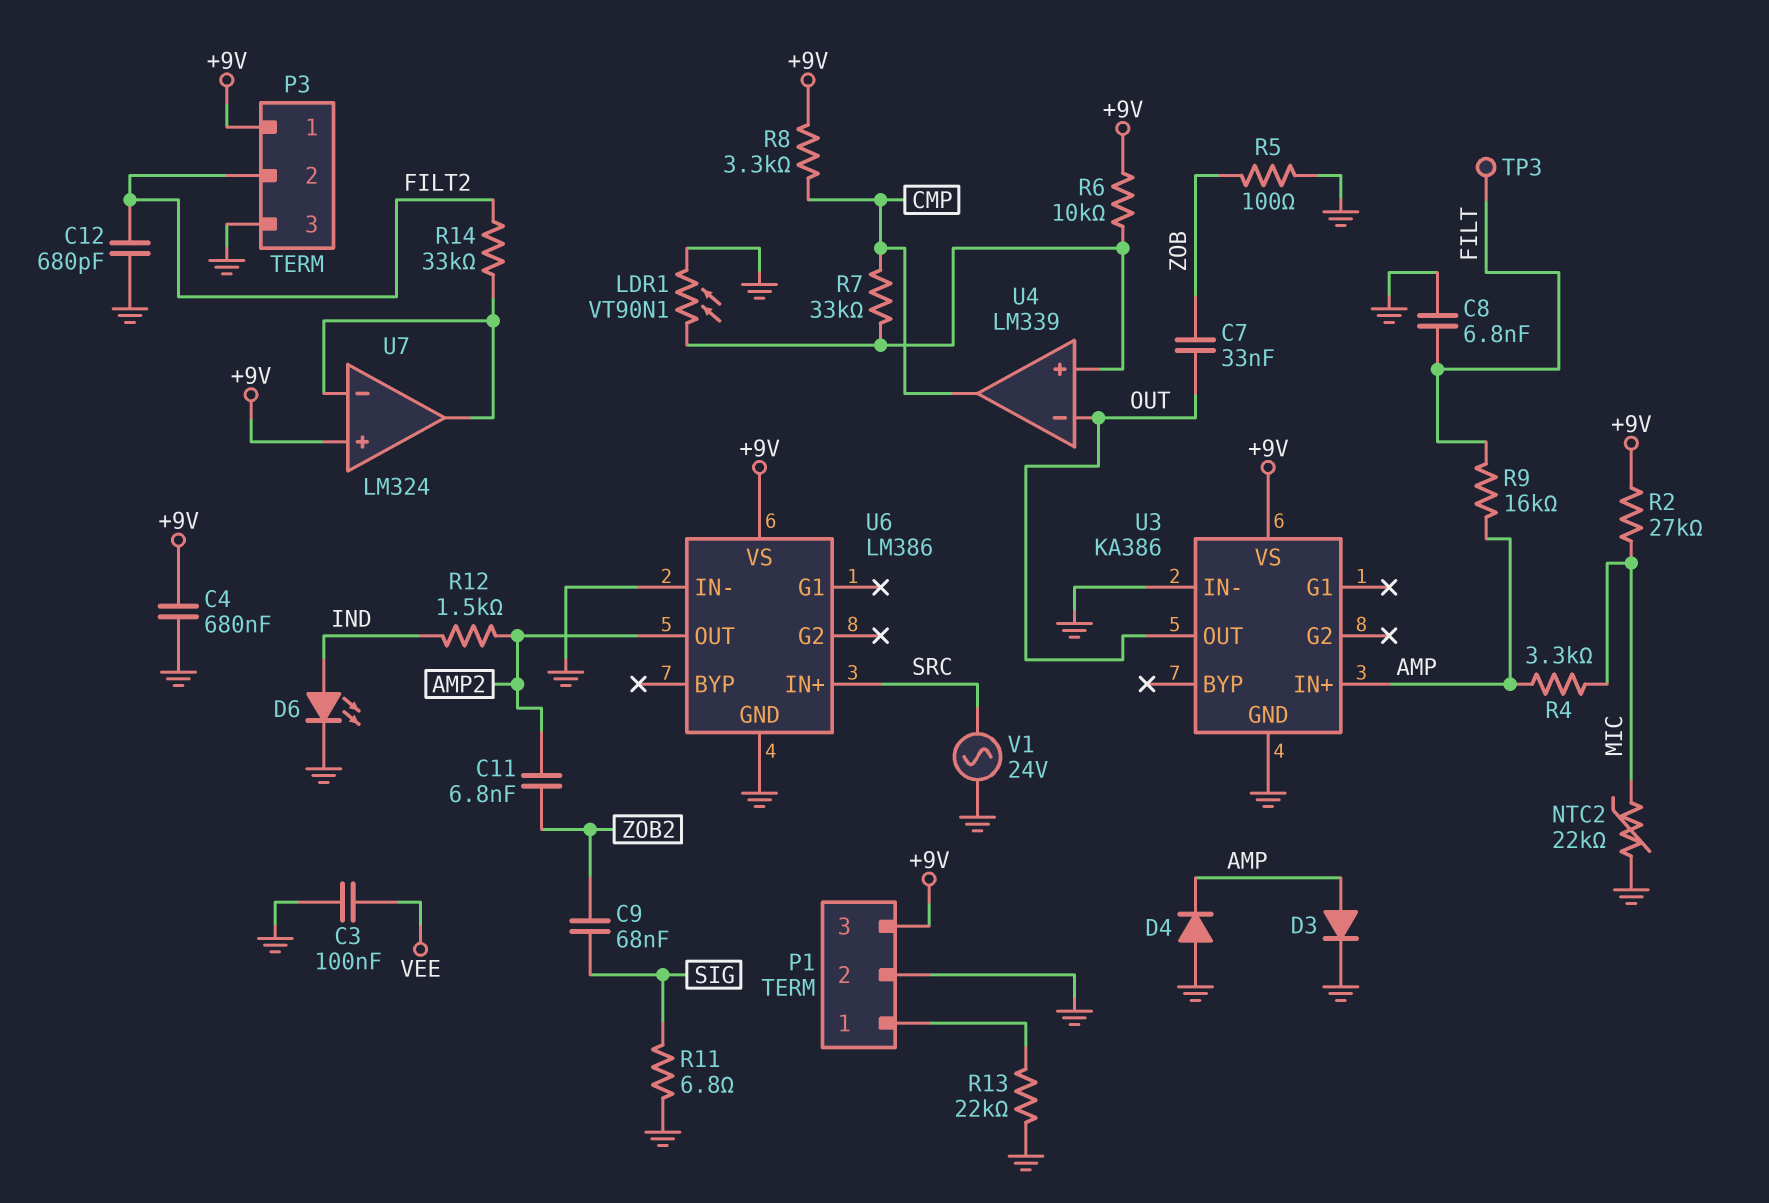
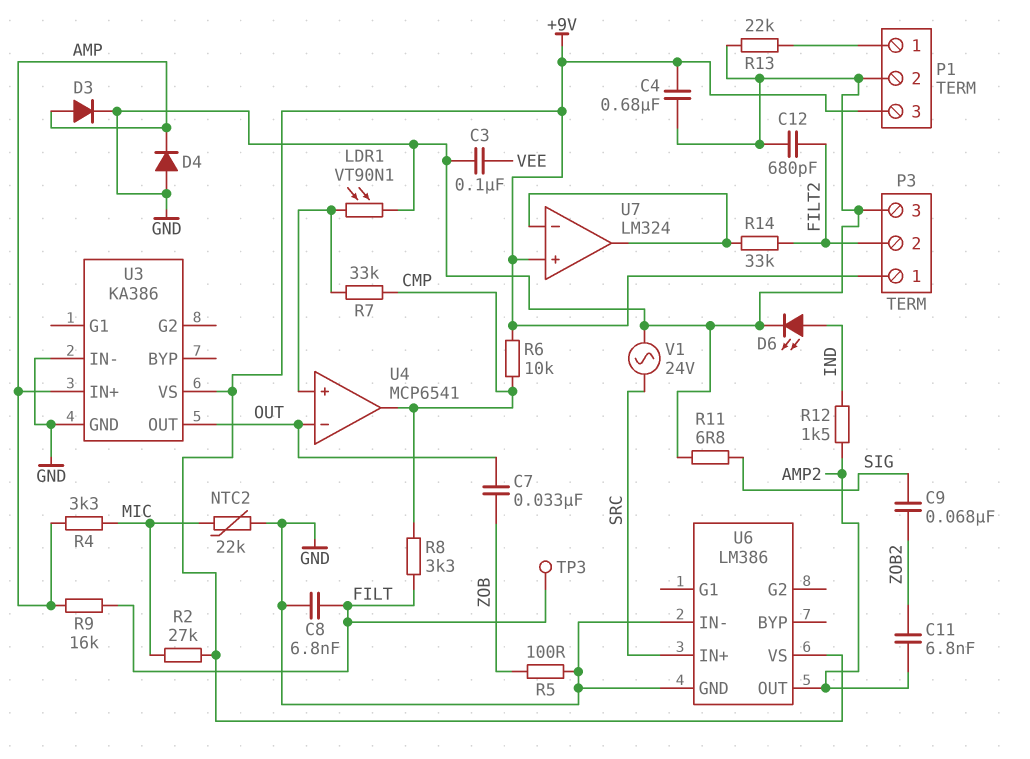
R6: 10k (+9V, U4/in+) -> 10k (+9V, CMP)
R8: 3.3k (+9V, CMP) -> 3.3k (CMP, FILT)
U4: LM339 -> MCP6541

